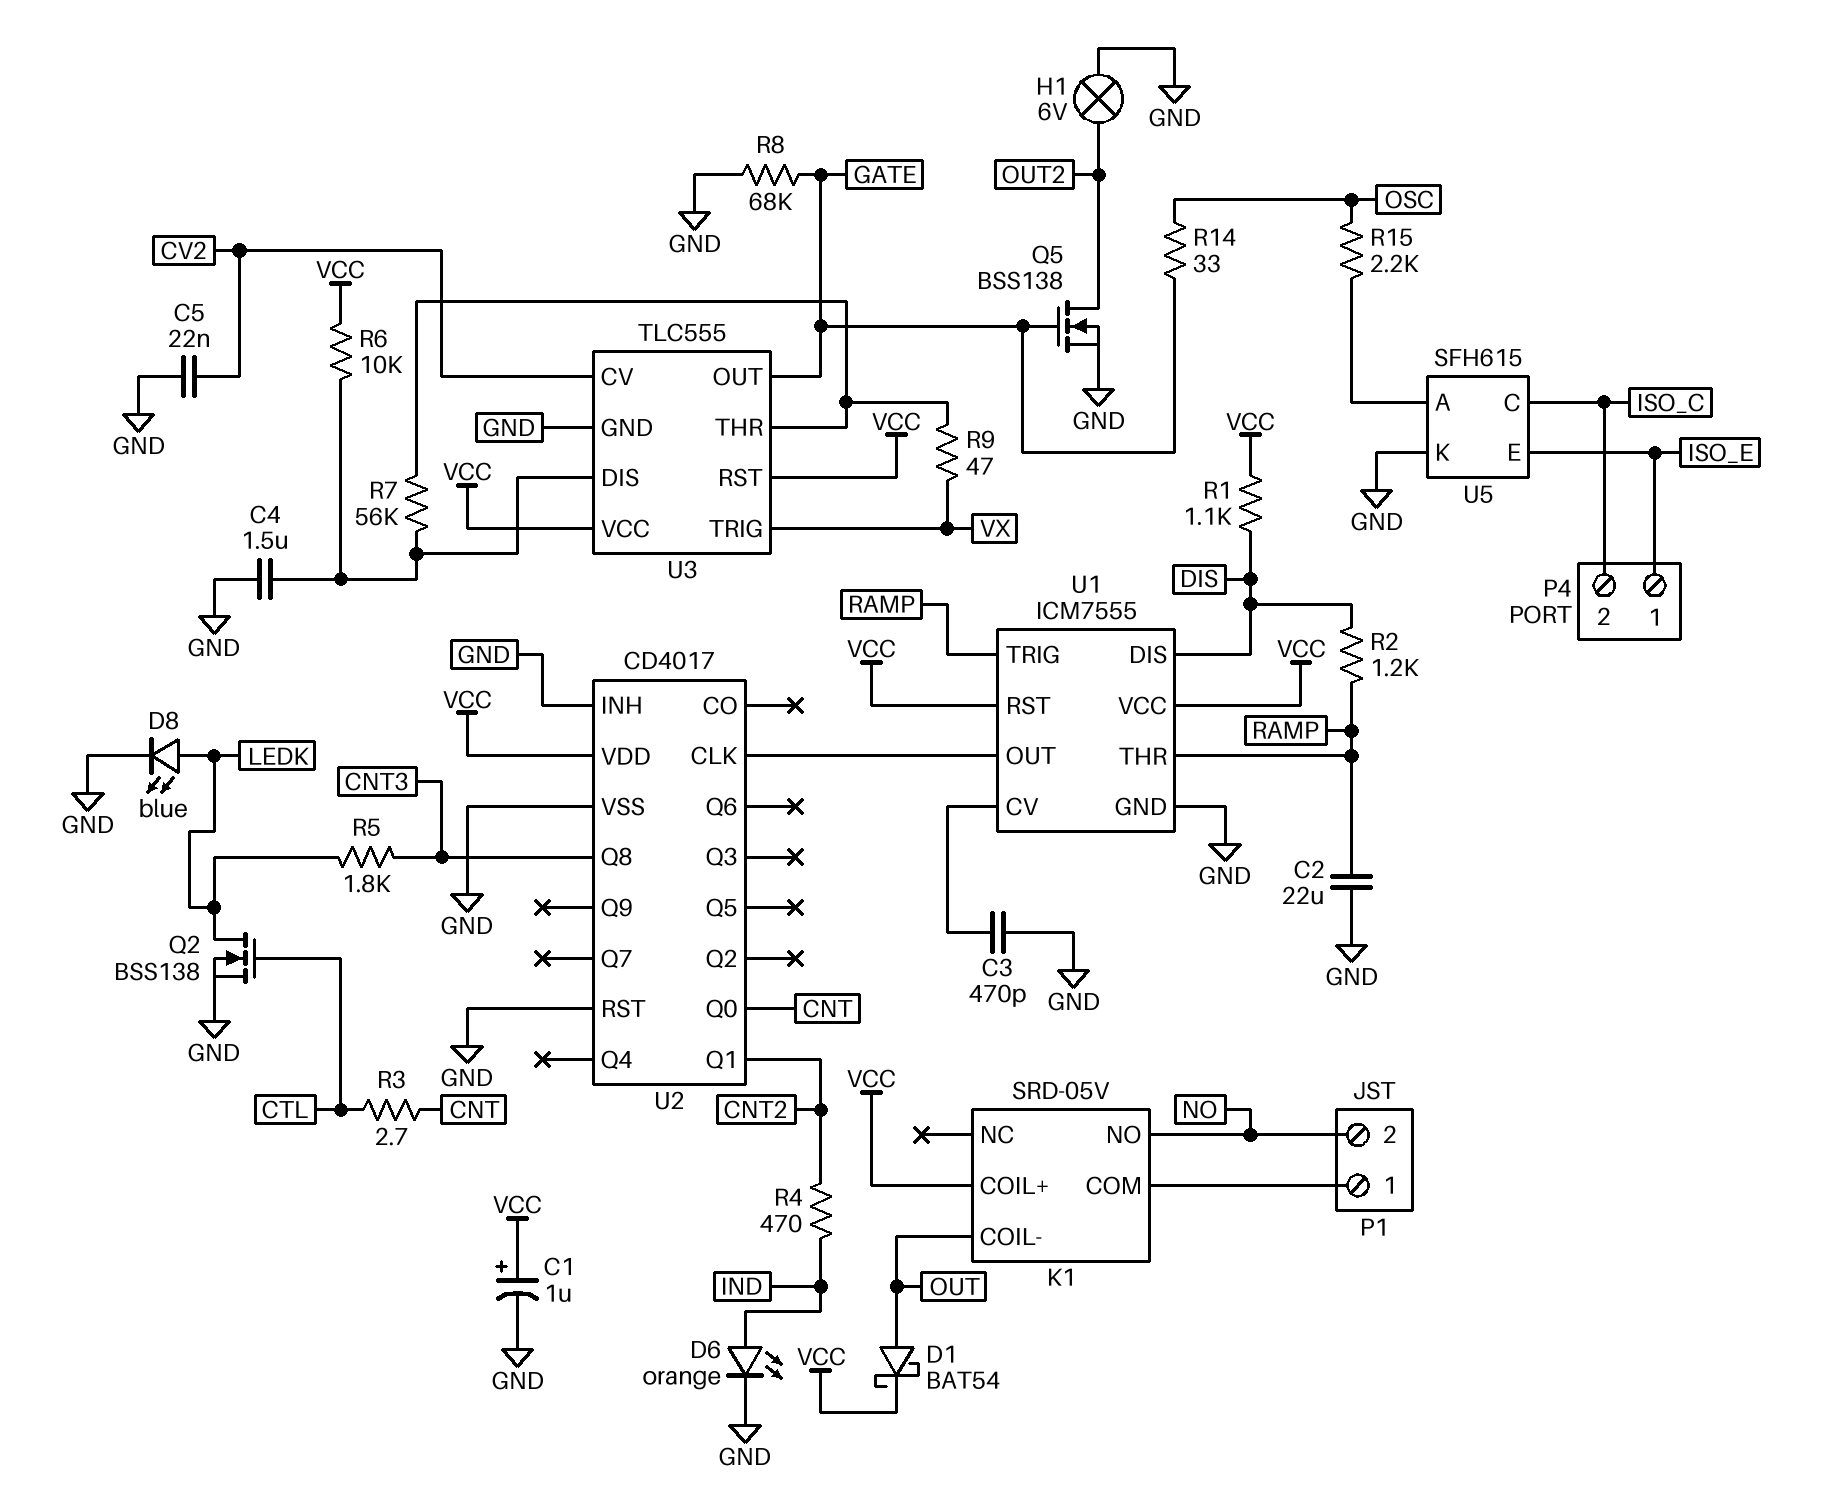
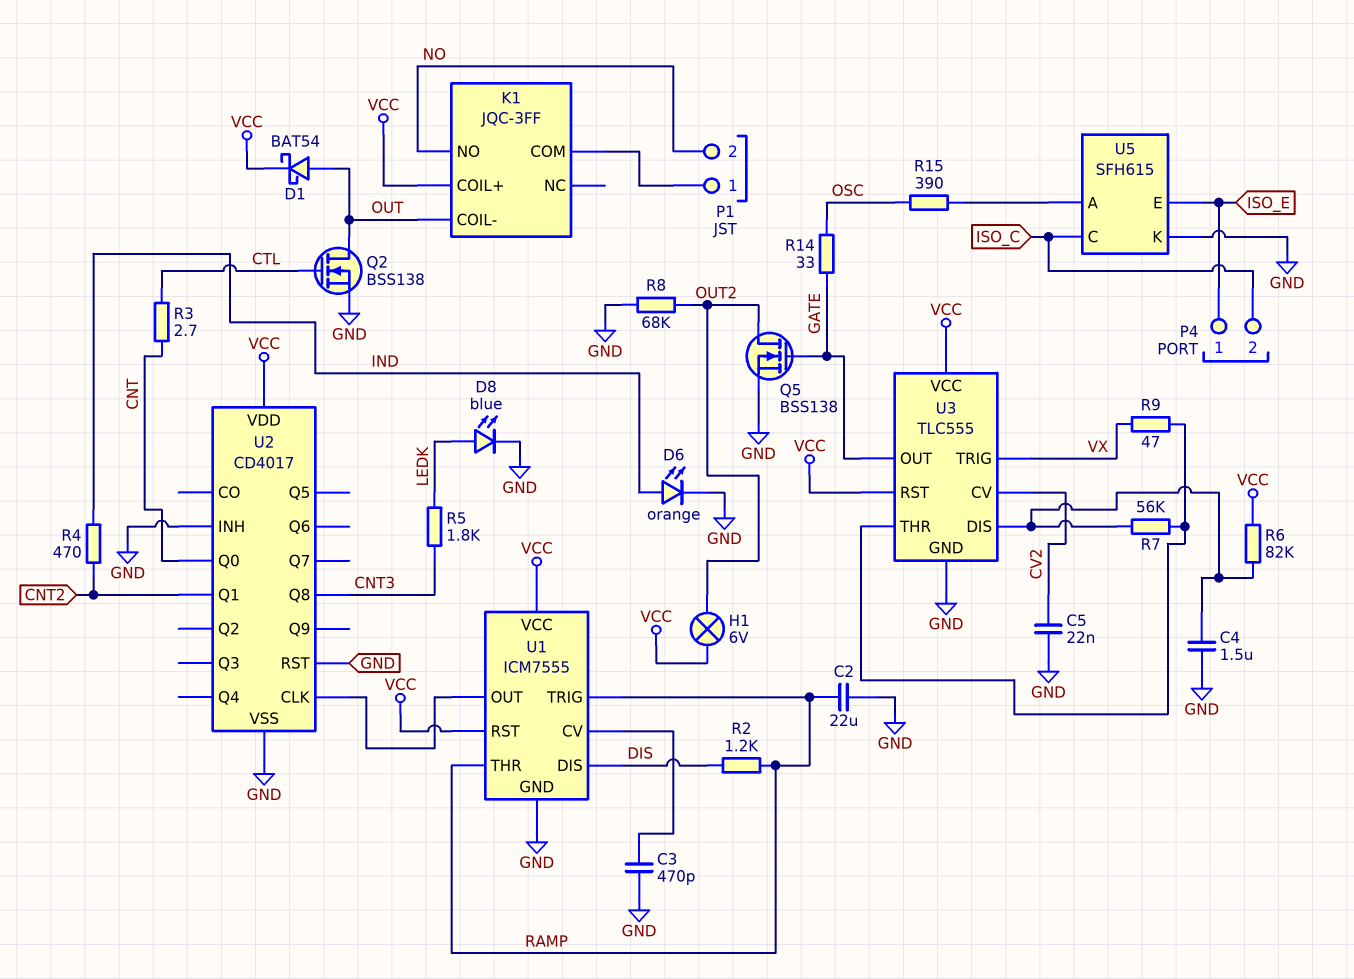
C1: 1uF (plus VCC, minus GND) -> none
H1: lamp 6V (GND, OUT2) -> lamp 6V (OUT2, VCC)
K1: SRD-05V -> JQC-3FF
Q2: NMOS BSS138 (G CTL, D LEDK, S GND) -> NMOS BSS138 (G CTL, D OUT, S GND)
R1: 1.1k (DIS, VCC) -> none
R6: 10k (U3/DIS, VCC) -> 82k (U3/DIS, VCC)
R8: 68k (GATE, GND) -> 68k (GND, OUT2)
R15: 2.2k (OSC, U5/A) -> 390 (OSC, U5/A)

